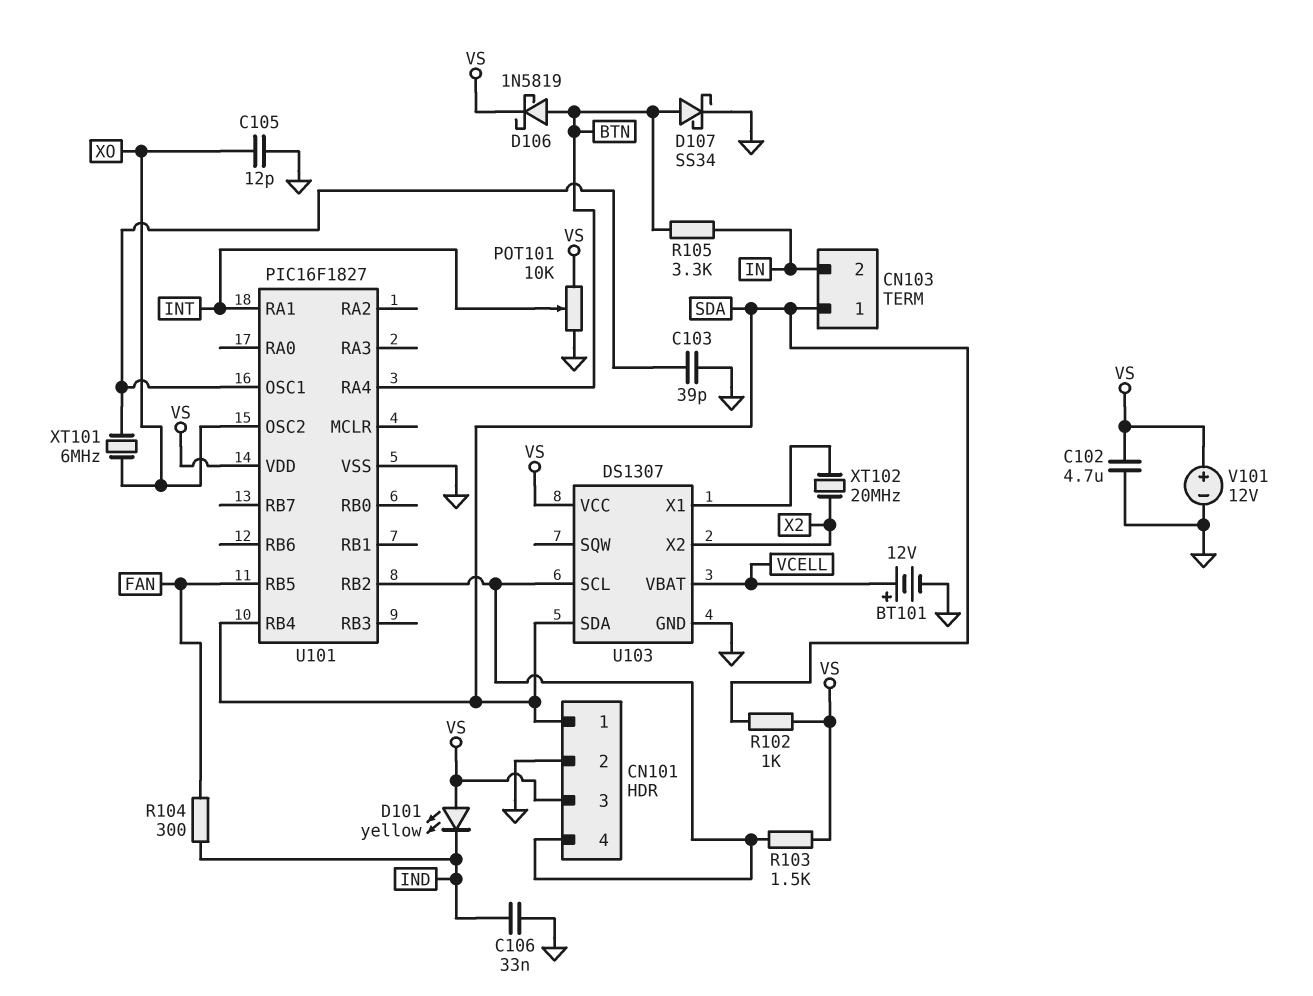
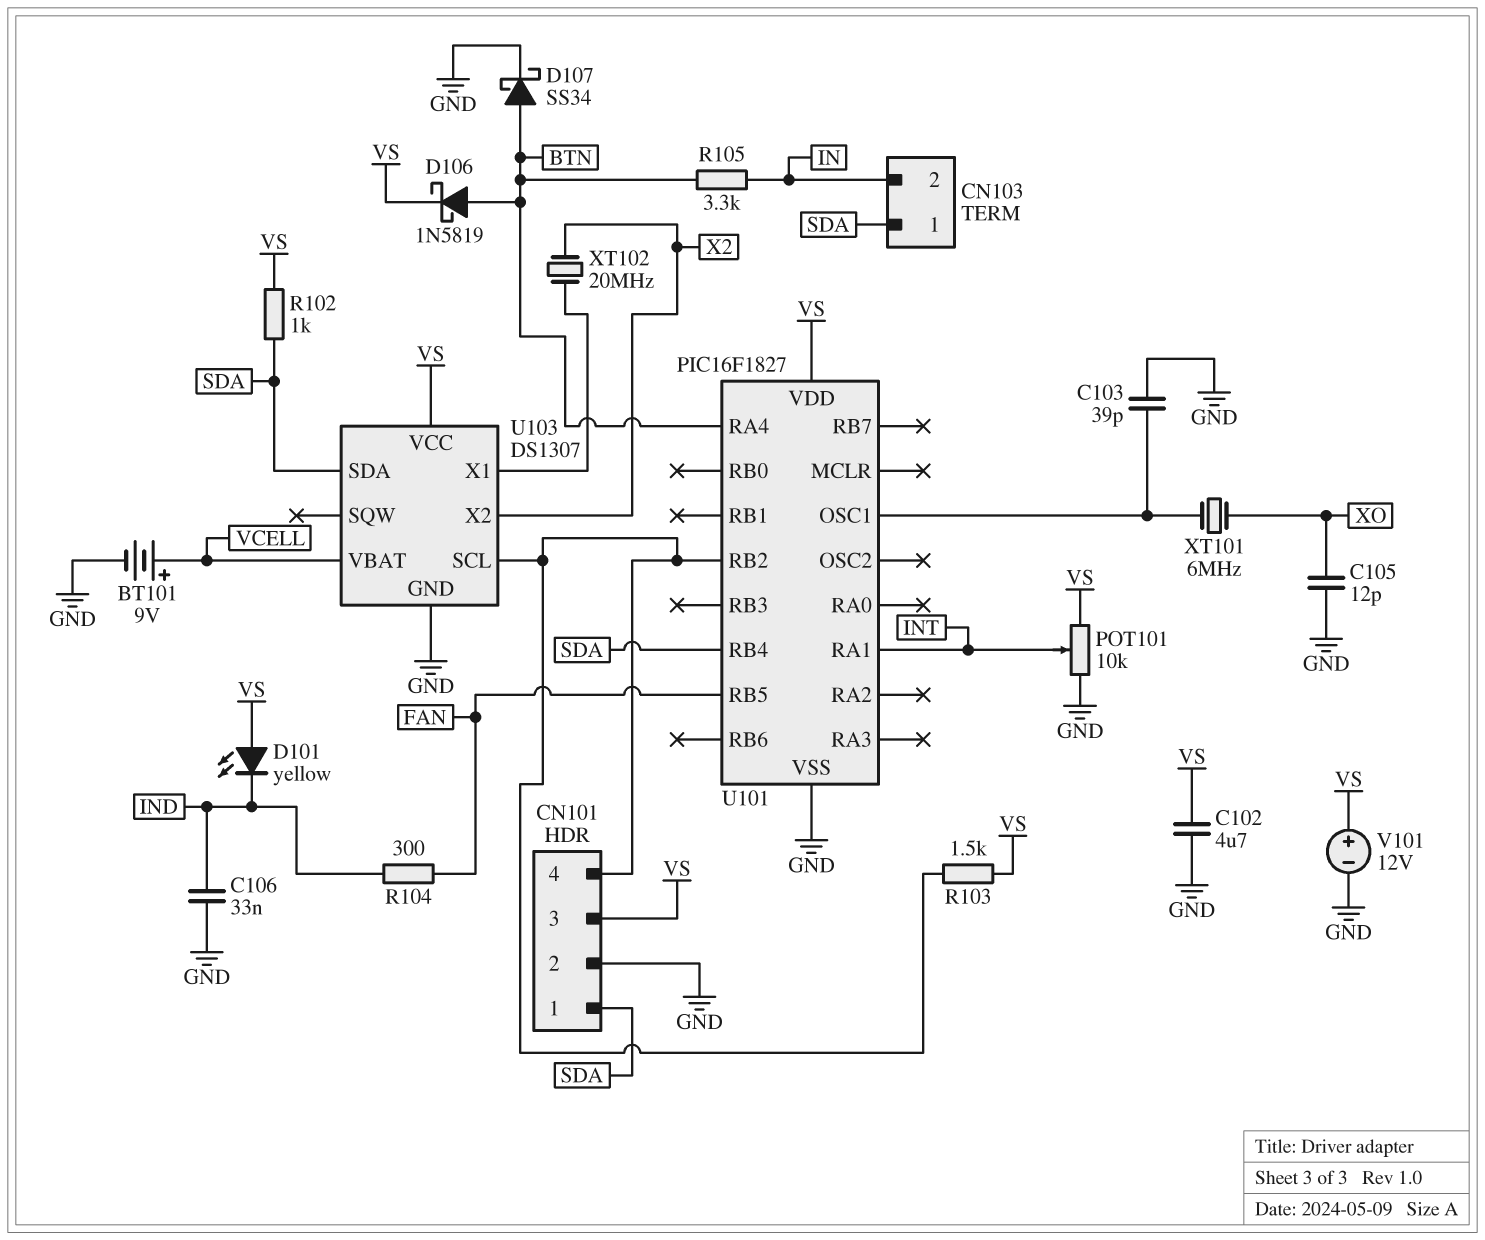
BT101: 12V (plus VCELL, minus GND) -> 9V (plus VCELL, minus GND)
U101 pin OSC2: XO -> none

